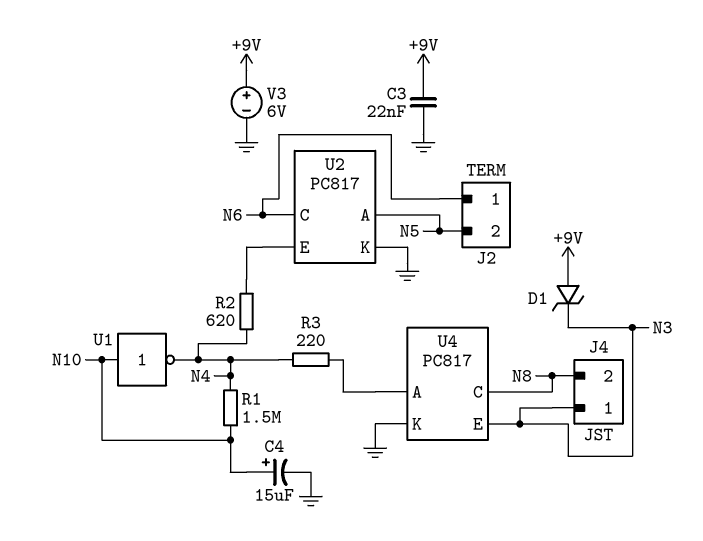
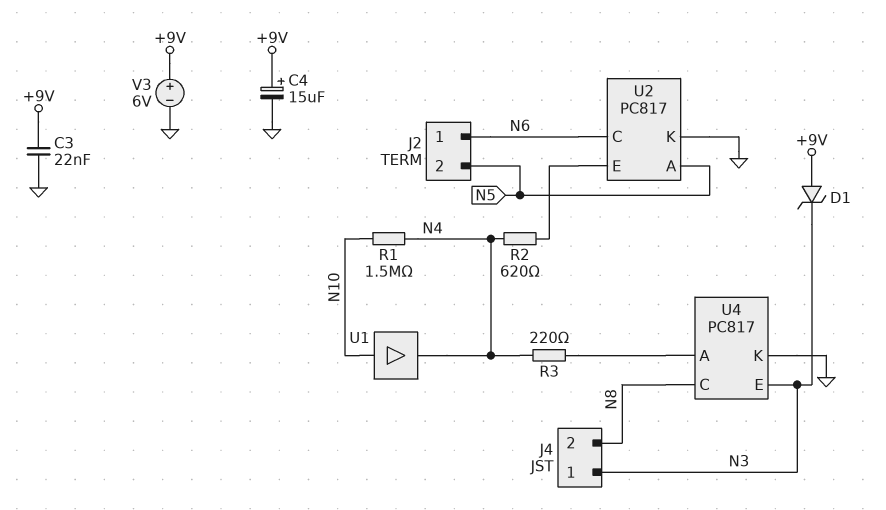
C4: 15uF (plus N10, minus GND) -> 15uF (plus +9V, minus GND)
U1: NOT (in N10, out N4) -> buffer (in N10, out N4)

